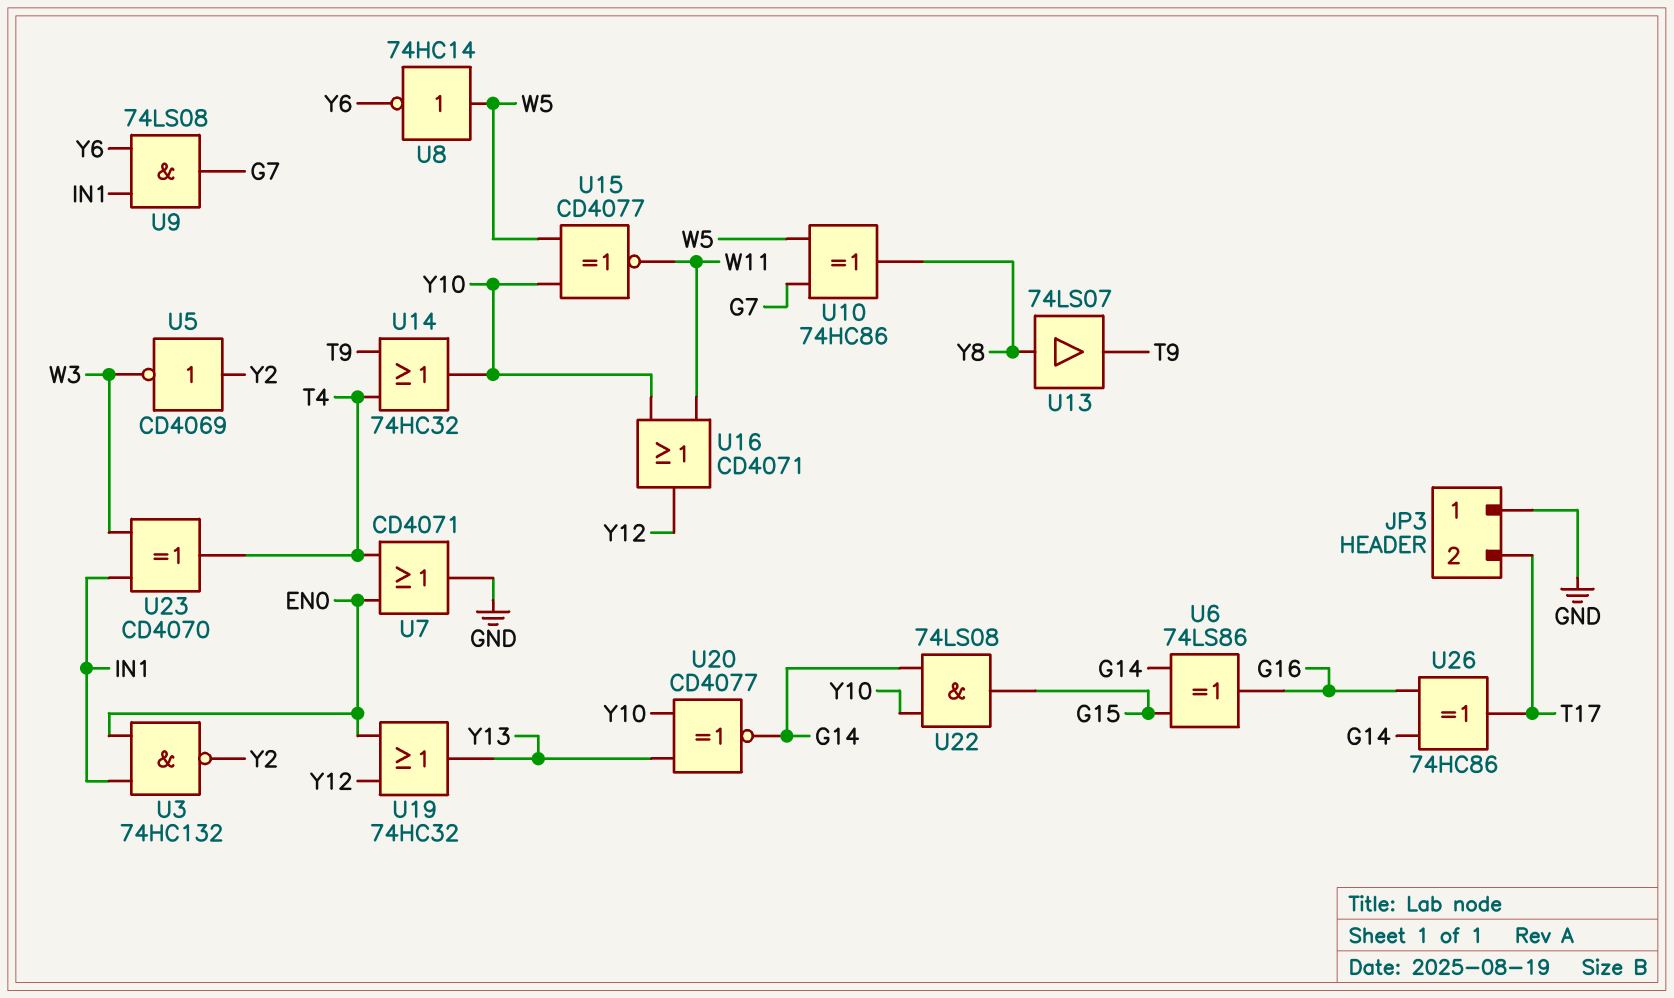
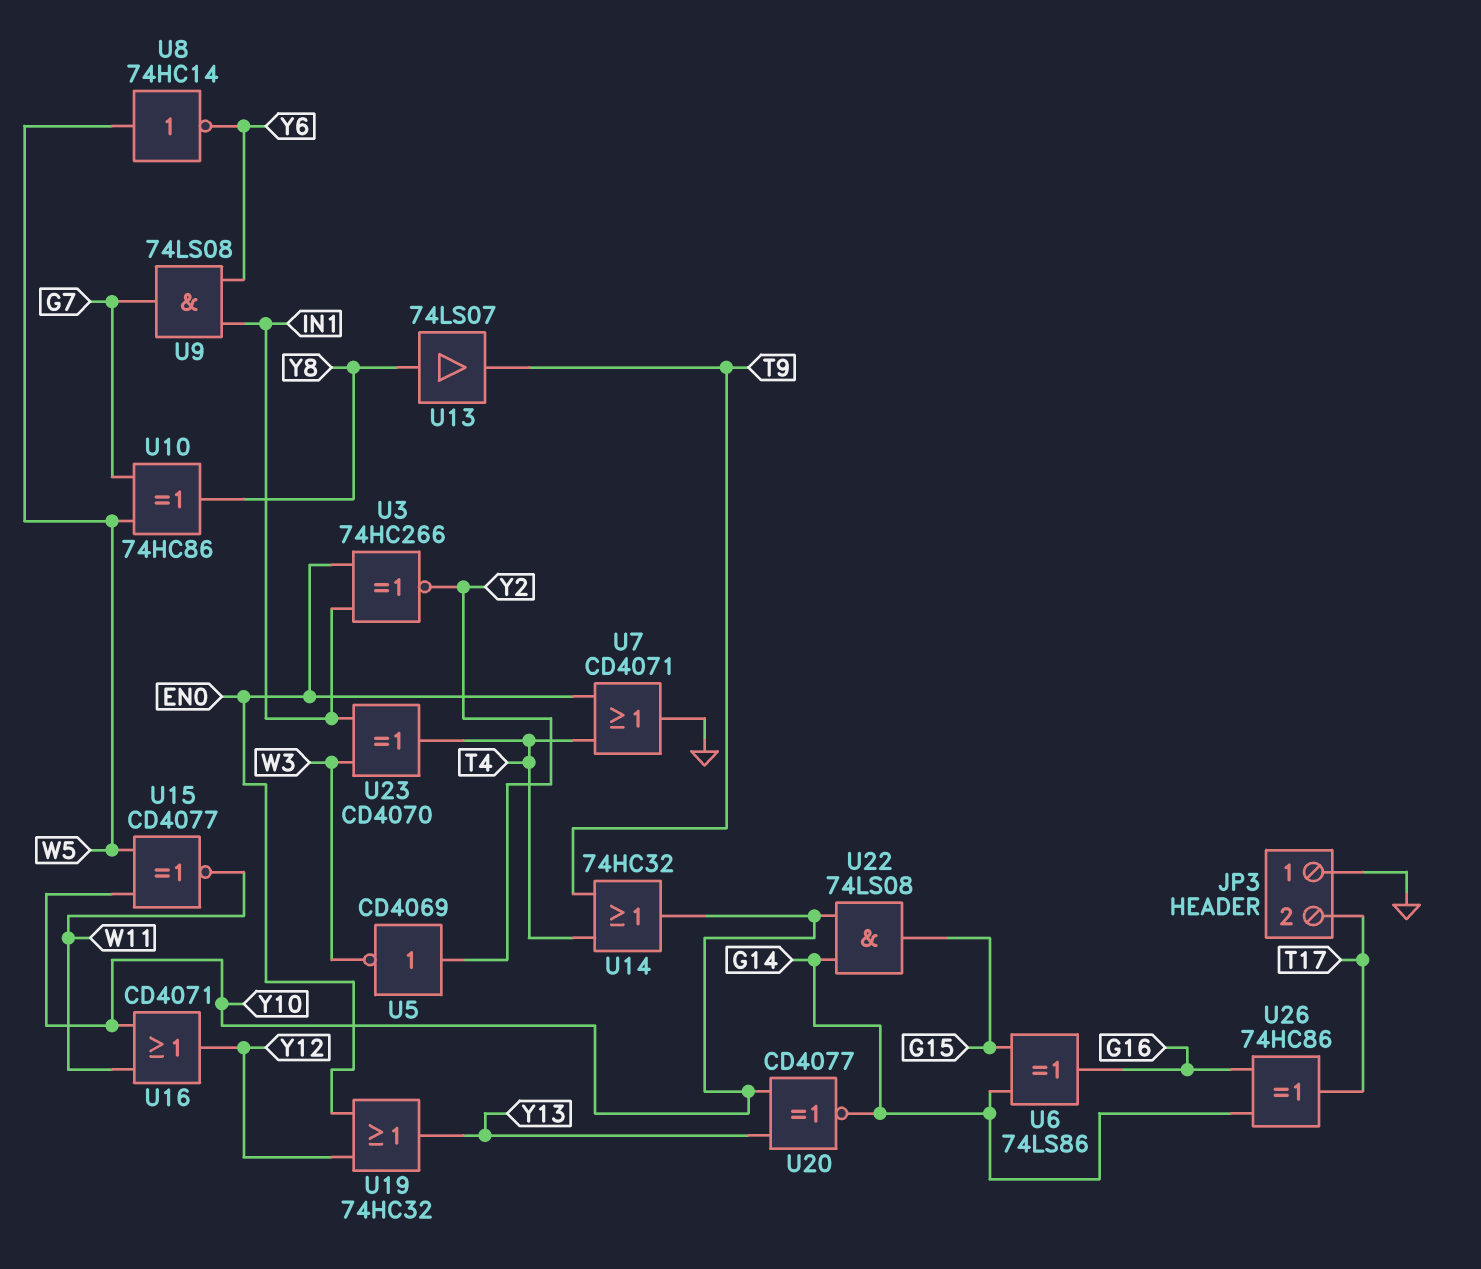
U3: NAND 74HC132 (in EN0, in IN1, out Y2) -> XNOR 74HC266 (in EN0, in IN1, out Y2)

